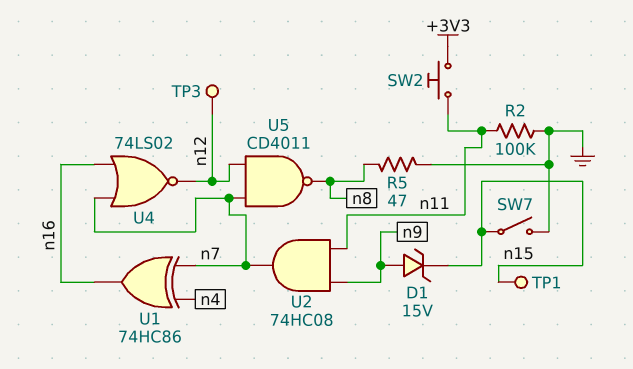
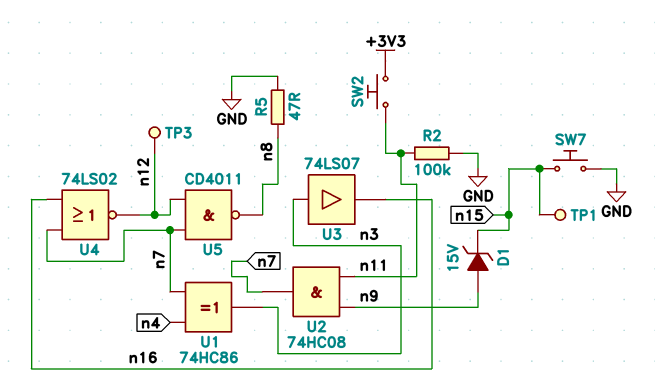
SW7: switch (GND, n15) -> button (GND, n15)
U1: XOR 74HC86 (in n4, in n7, out n16) -> XOR 74HC86 (in n4, in n7, out n3)
U3: none -> buffer 74LS07 (in n3, out n16)

